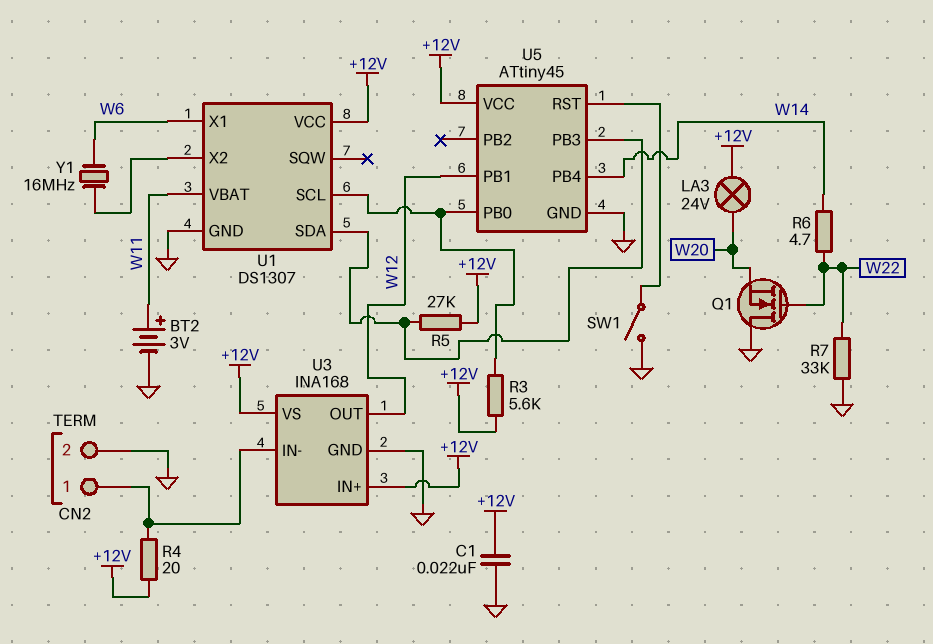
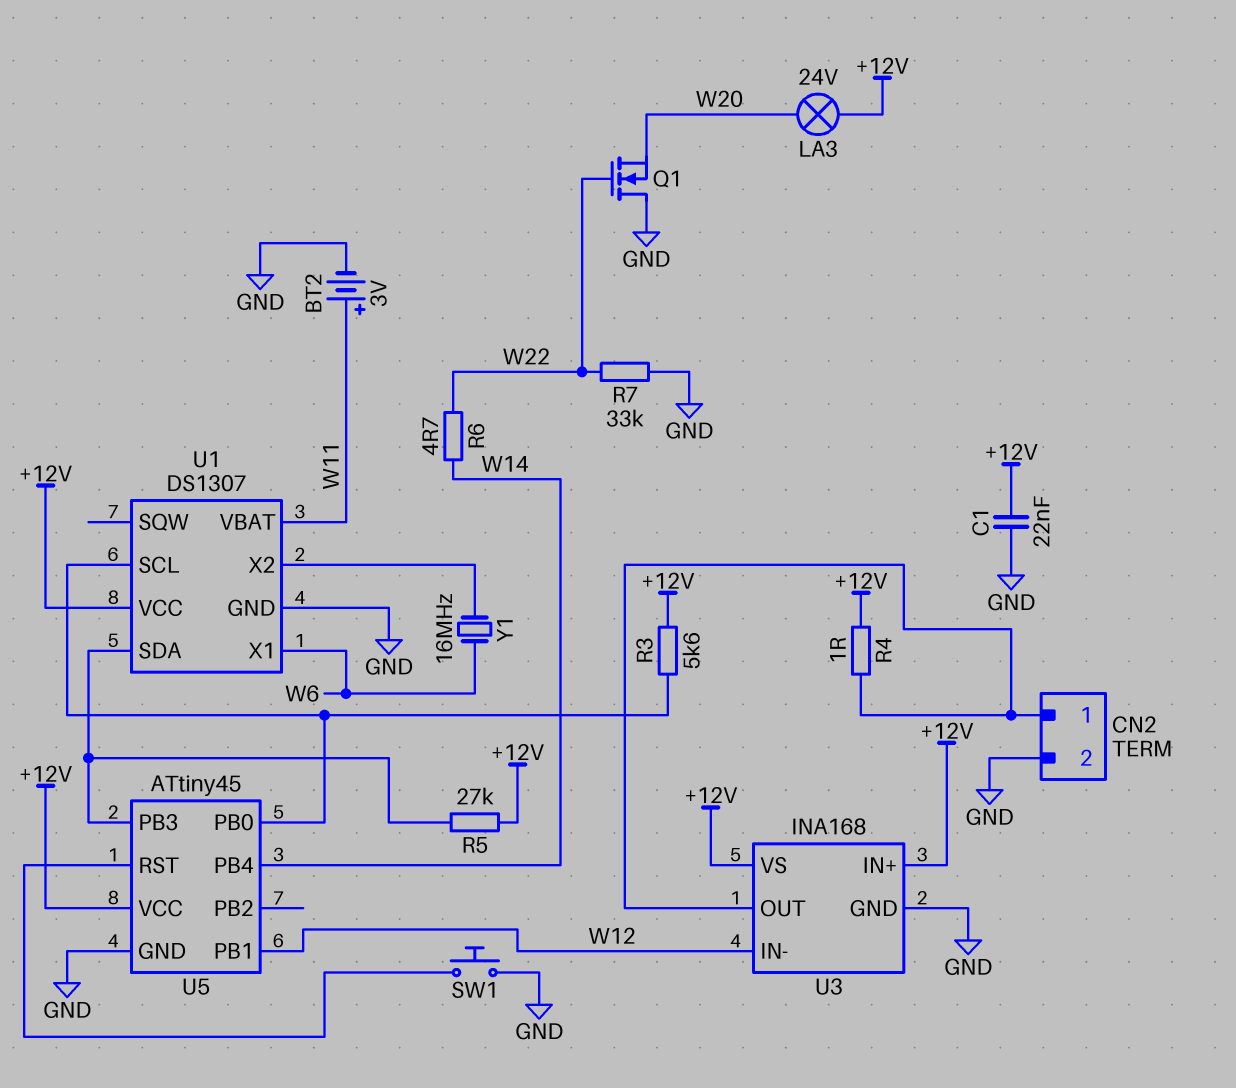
R4: 20 (+12V, CN2/1) -> 1 (+12V, CN2/1)
SW1: switch (GND, U5/RST) -> button (GND, U5/RST)
U3 pin IN-: CN2/1 -> W12
U3 pin OUT: W12 -> CN2/1

